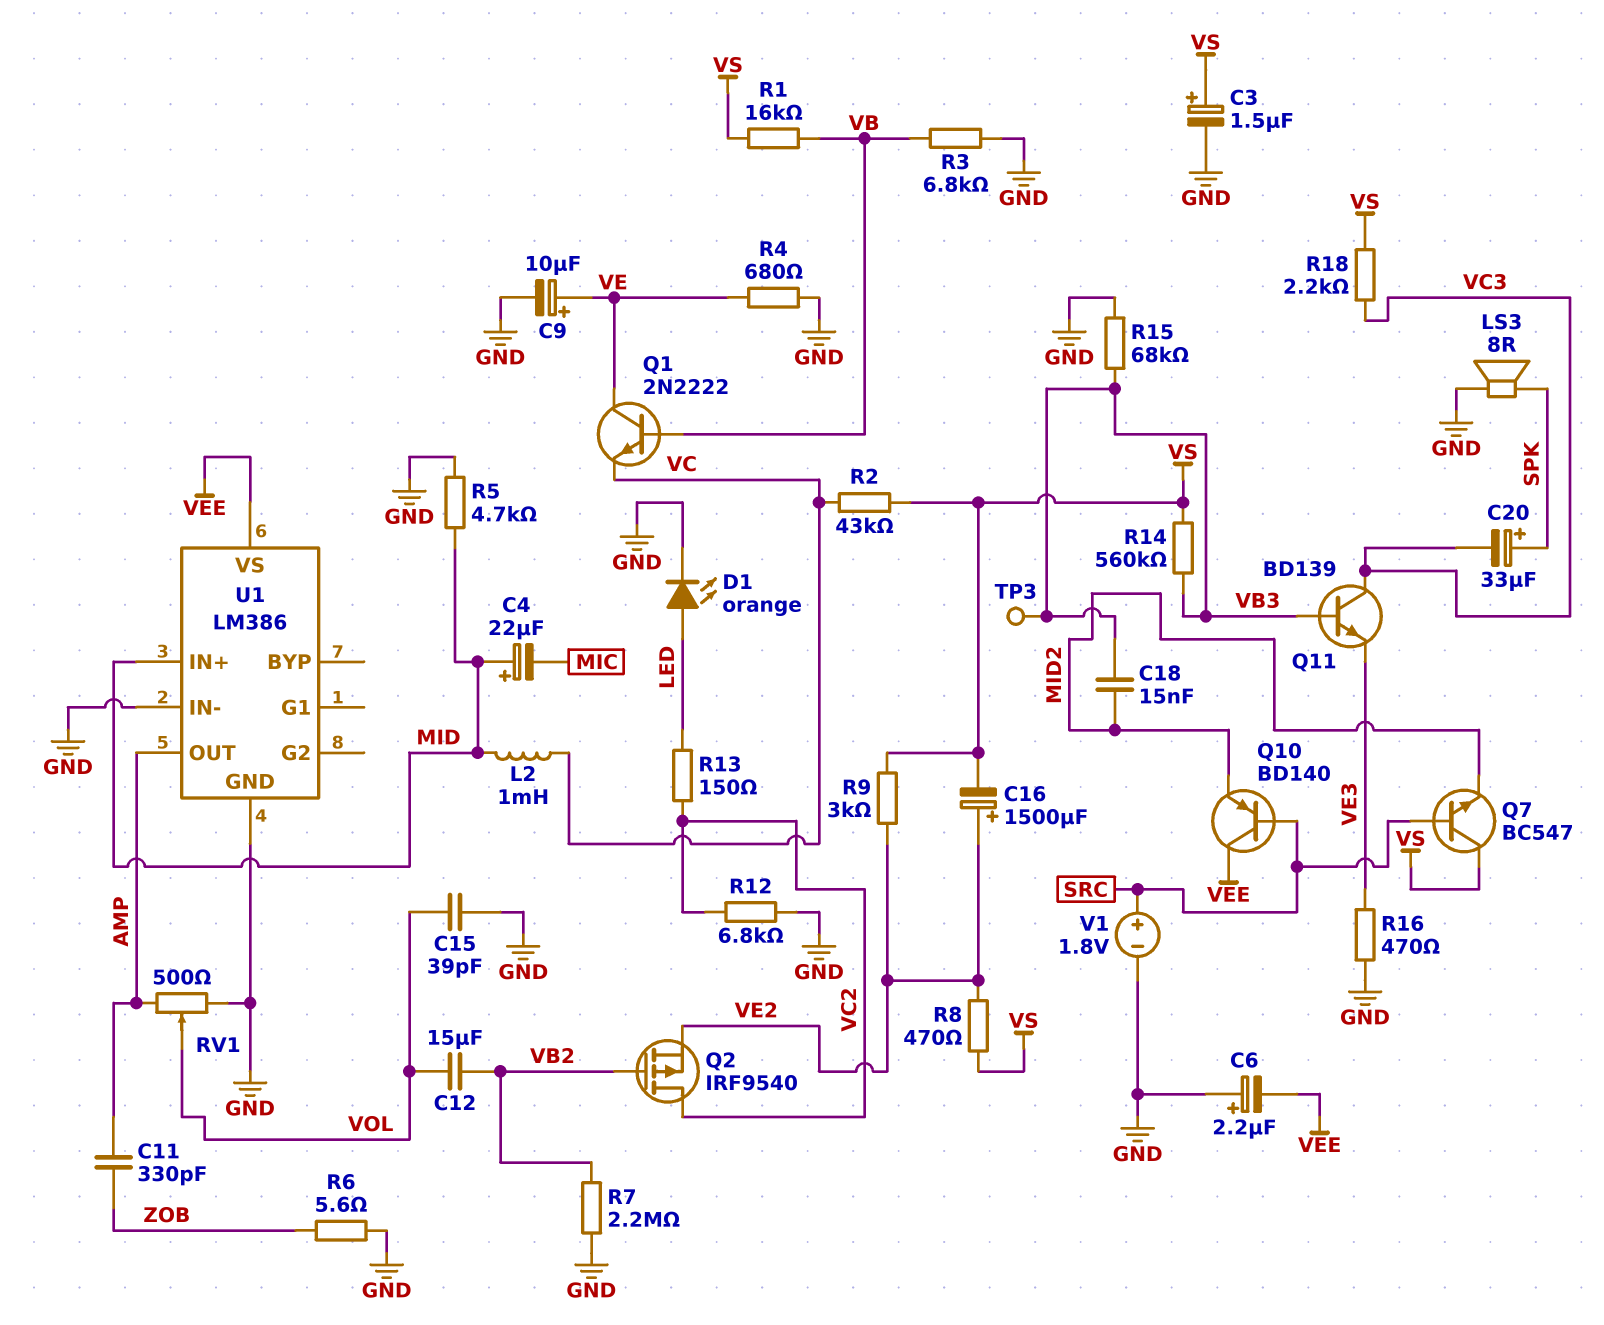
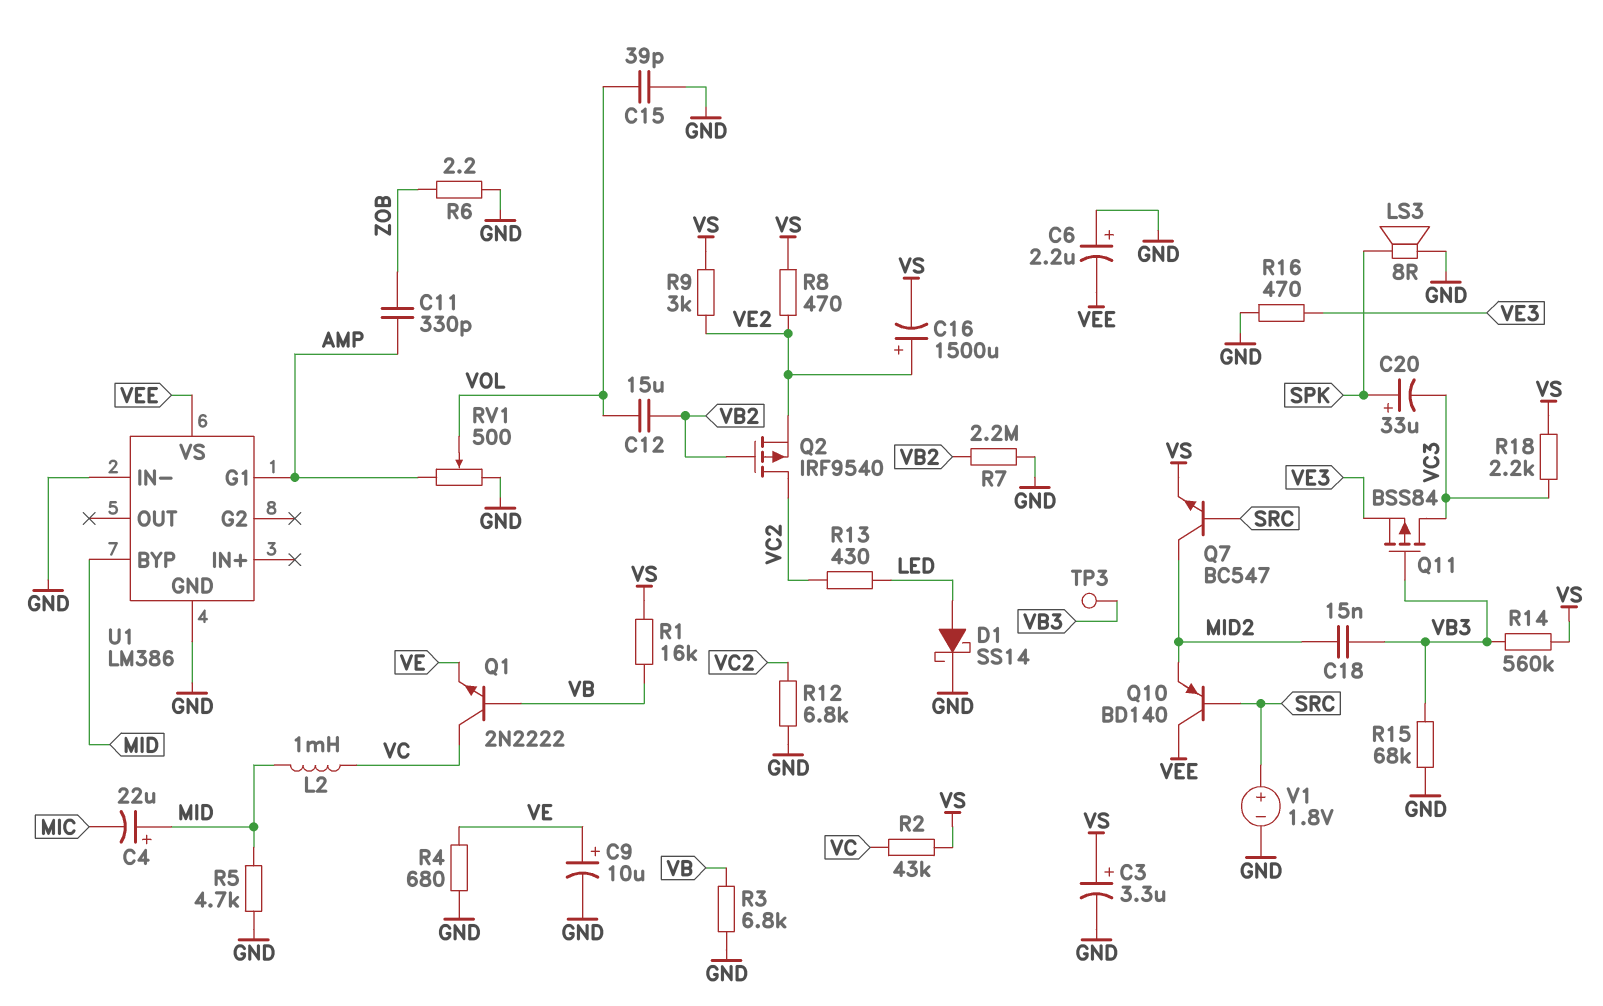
C3: 1.5uF (plus VS, minus GND) -> 3.3uF (plus VS, minus GND)
D1: LED orange (A LED, K GND) -> schottky SS14 (A LED, K GND)
Q1: NPN 2N2222 (B VB, C VE, E VC) -> NPN 2N2222 (B VB, C VC, E VE)
Q7: NPN BC547 (B SRC, C VS, E MID2) -> NPN BC547 (B SRC, C MID2, E VS)
Q11: NPN BD139 (B VB3, C VC3, E VE3) -> PMOS BSS84 (G VB3, D VC3, S VE3)
R6: 5.6 (GND, ZOB) -> 2.2 (GND, ZOB)
R13: 150 (LED, VC2) -> 430 (LED, VC2)
U1 pin BYP: none -> MID
U1 pin G1: none -> AMP
U1 pin IN+: MID -> none
U1 pin OUT: AMP -> none

